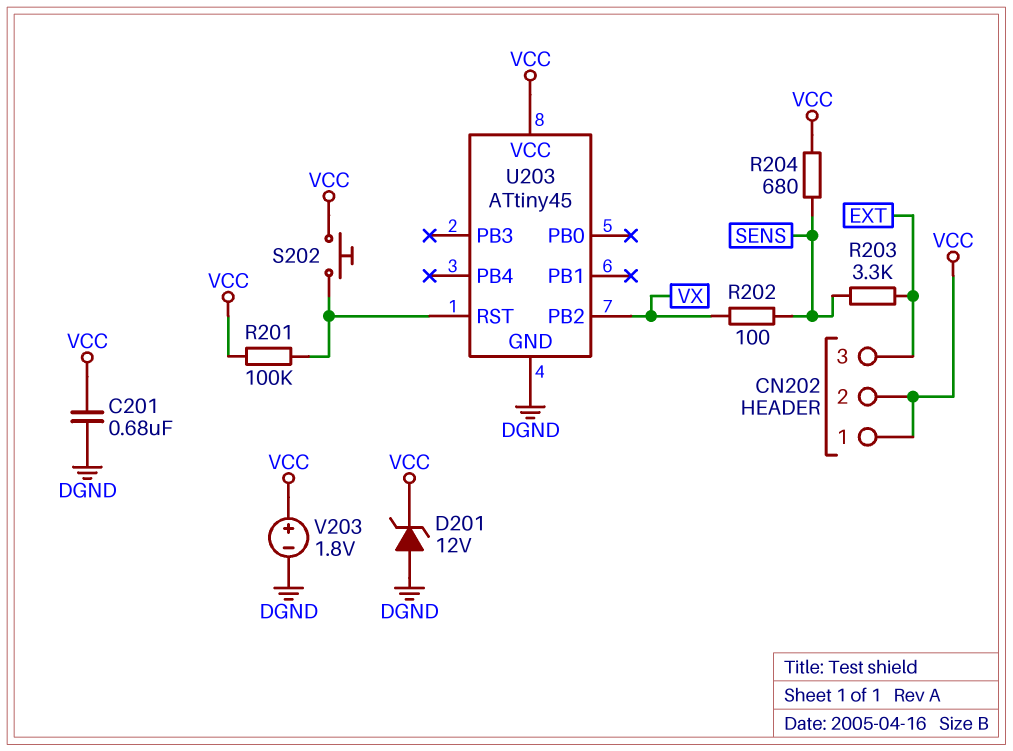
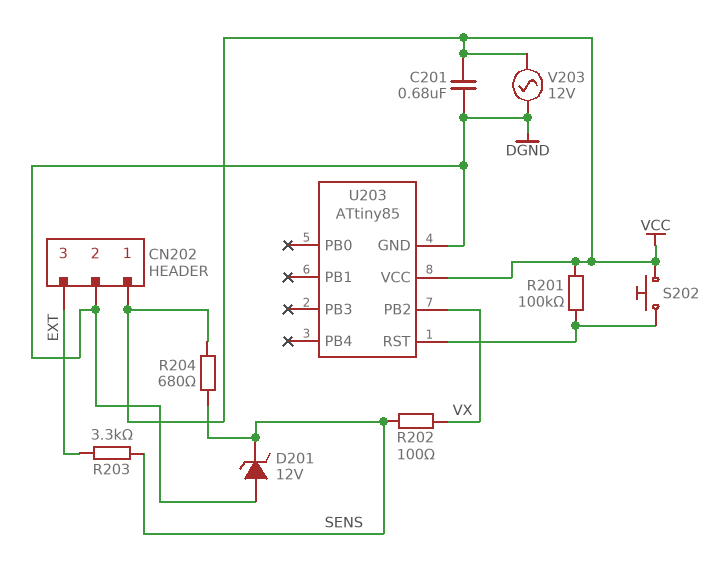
CN202 pin 2: VCC -> DGND
D201: zener 12V (A DGND, K VCC) -> zener 12V (A DGND, K SENS)
U203: ATtiny45 -> ATtiny85
V203: 1.8V (plus VCC, minus DGND) -> AC 12V (DGND, VCC)

